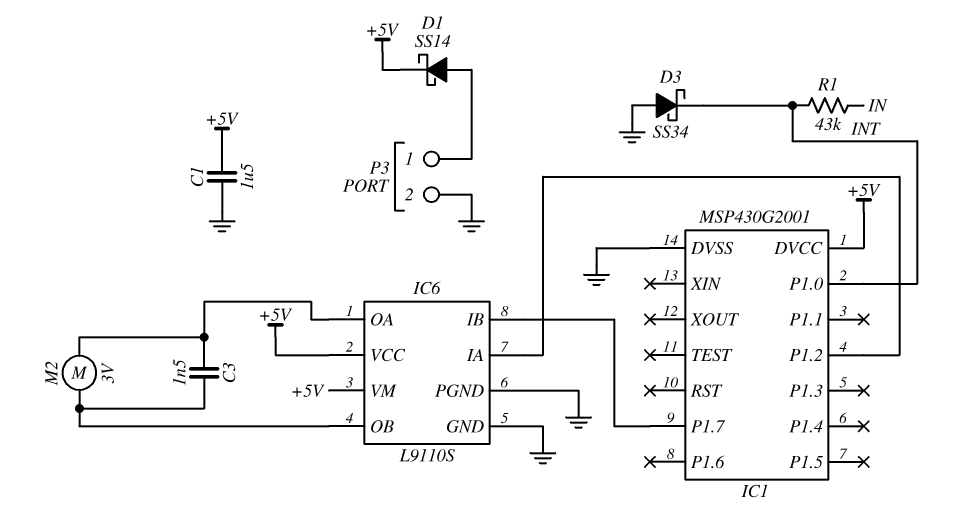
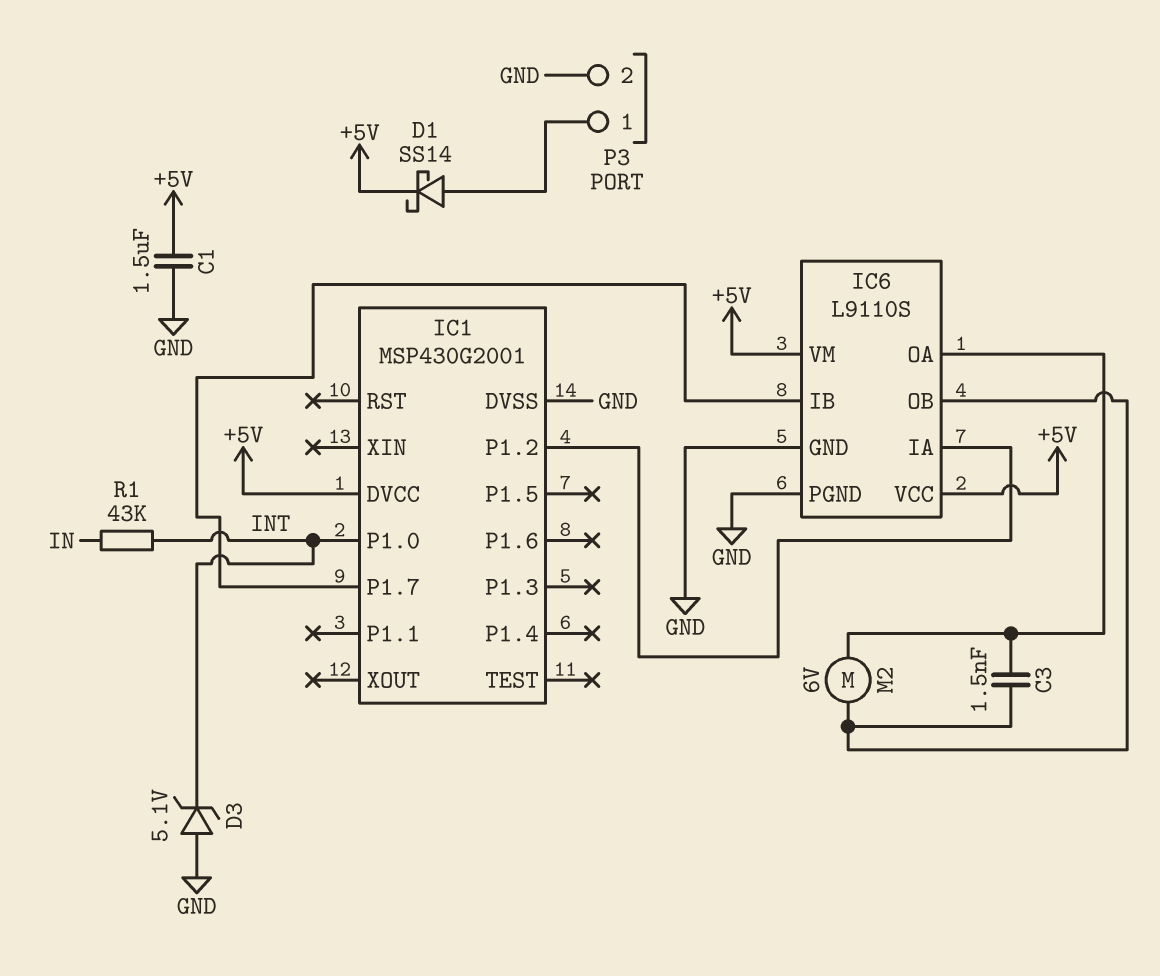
D3: schottky SS34 (A GND, K INT) -> zener 5.1V (A GND, K INT)
M2: motor 3V (IC6/OA, IC6/OB) -> motor 6V (IC6/OA, IC6/OB)

